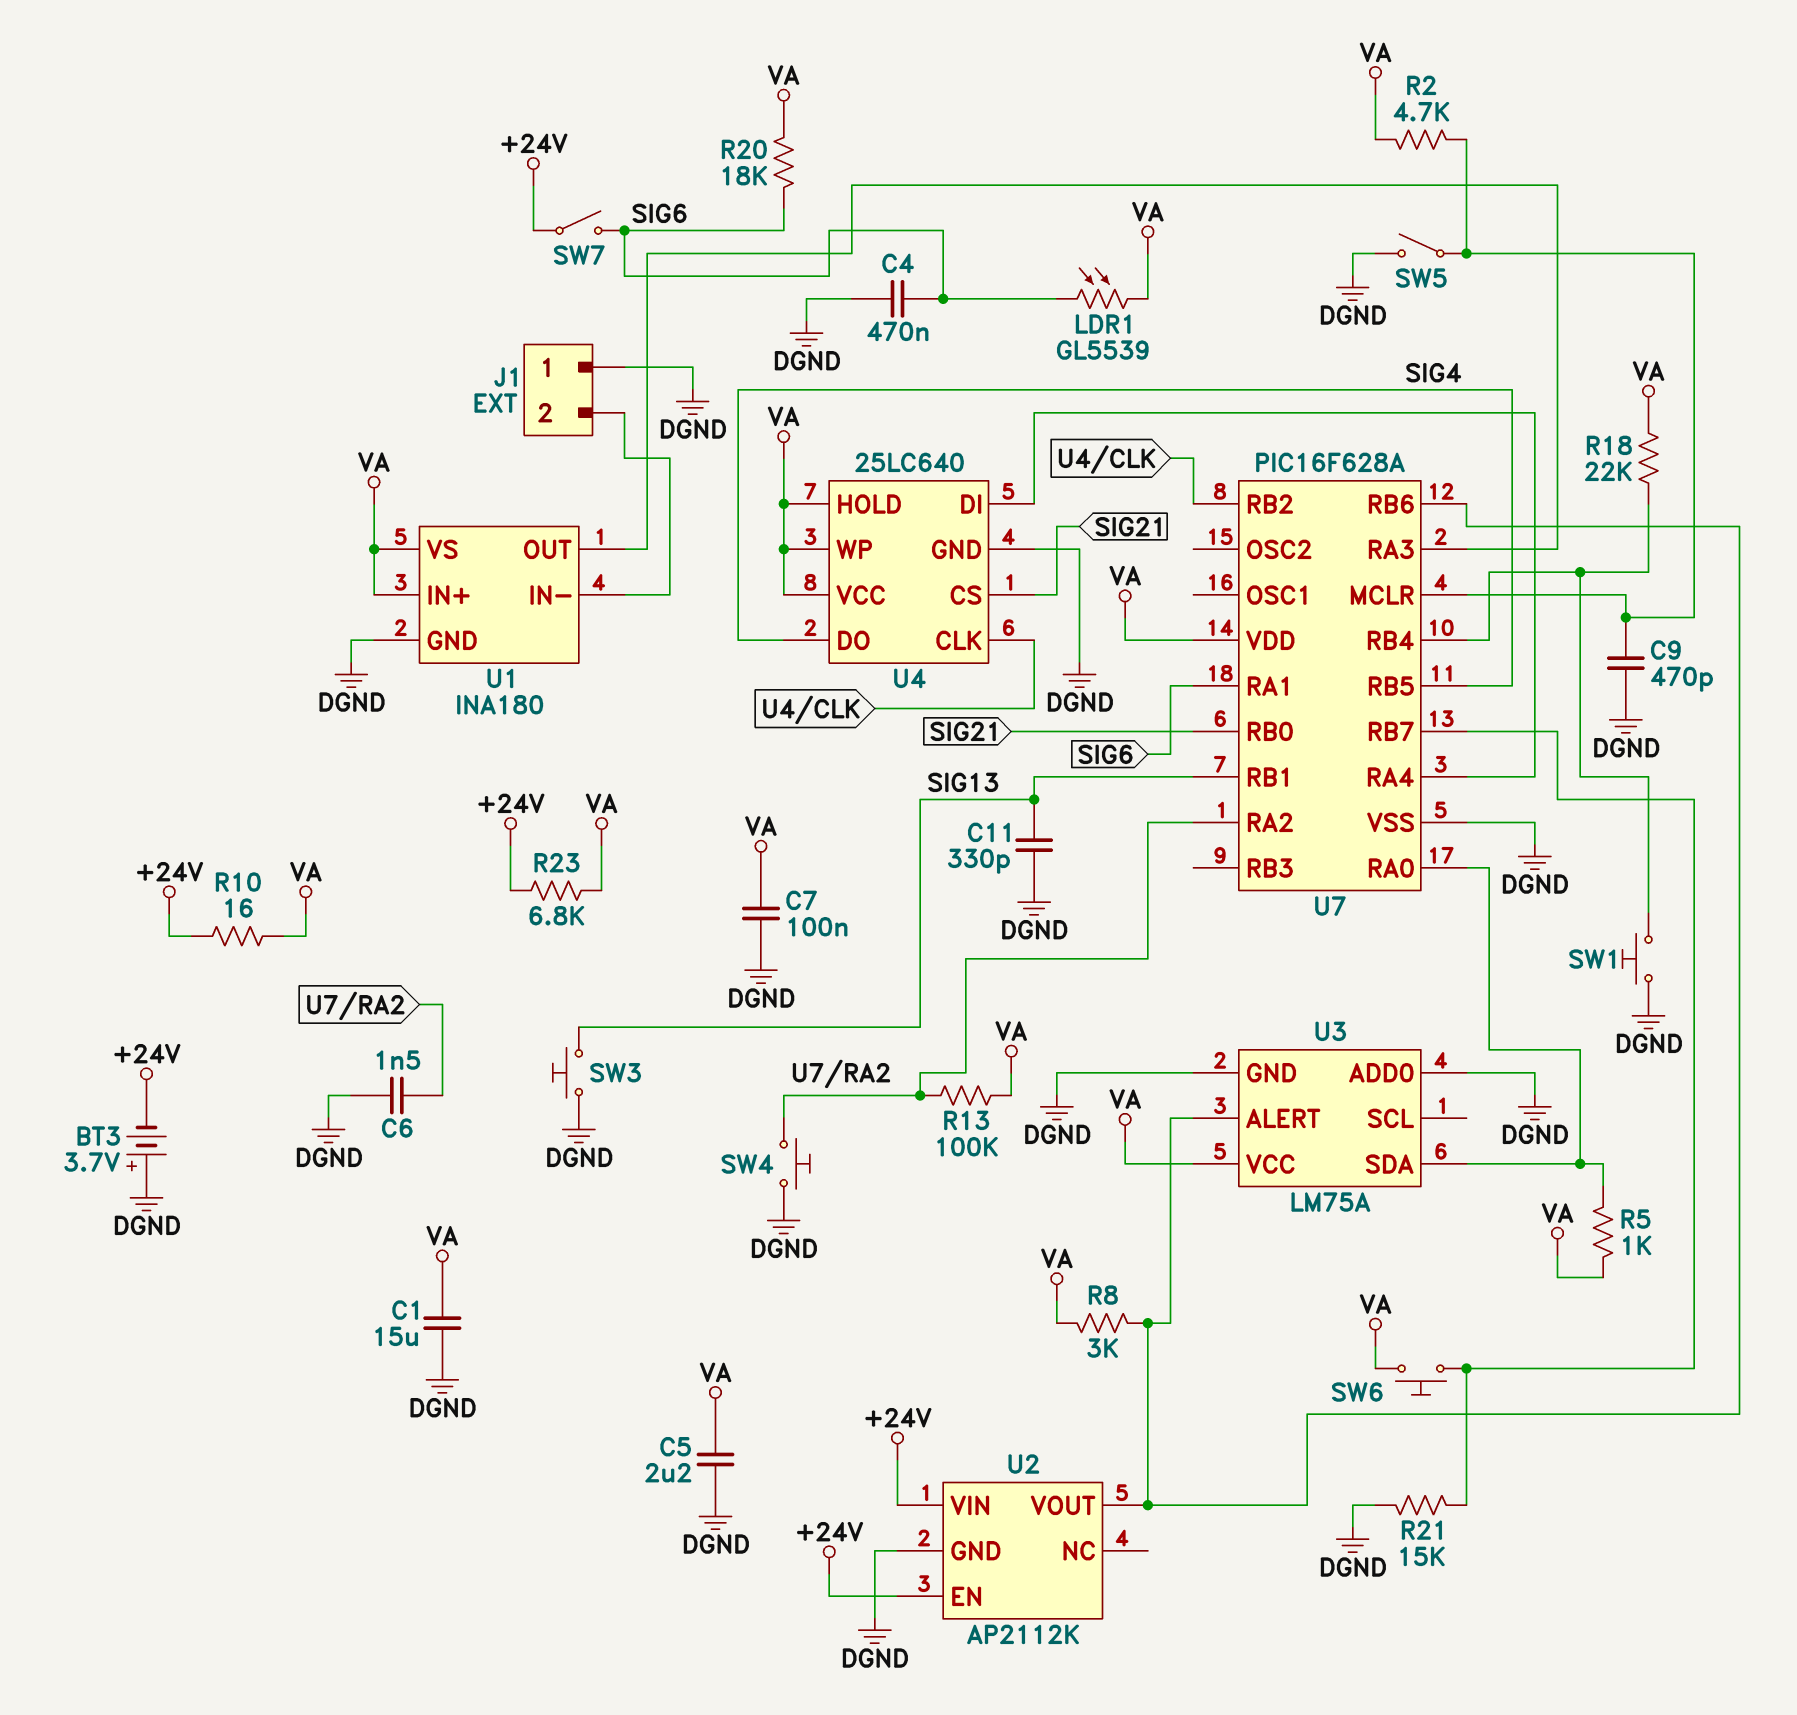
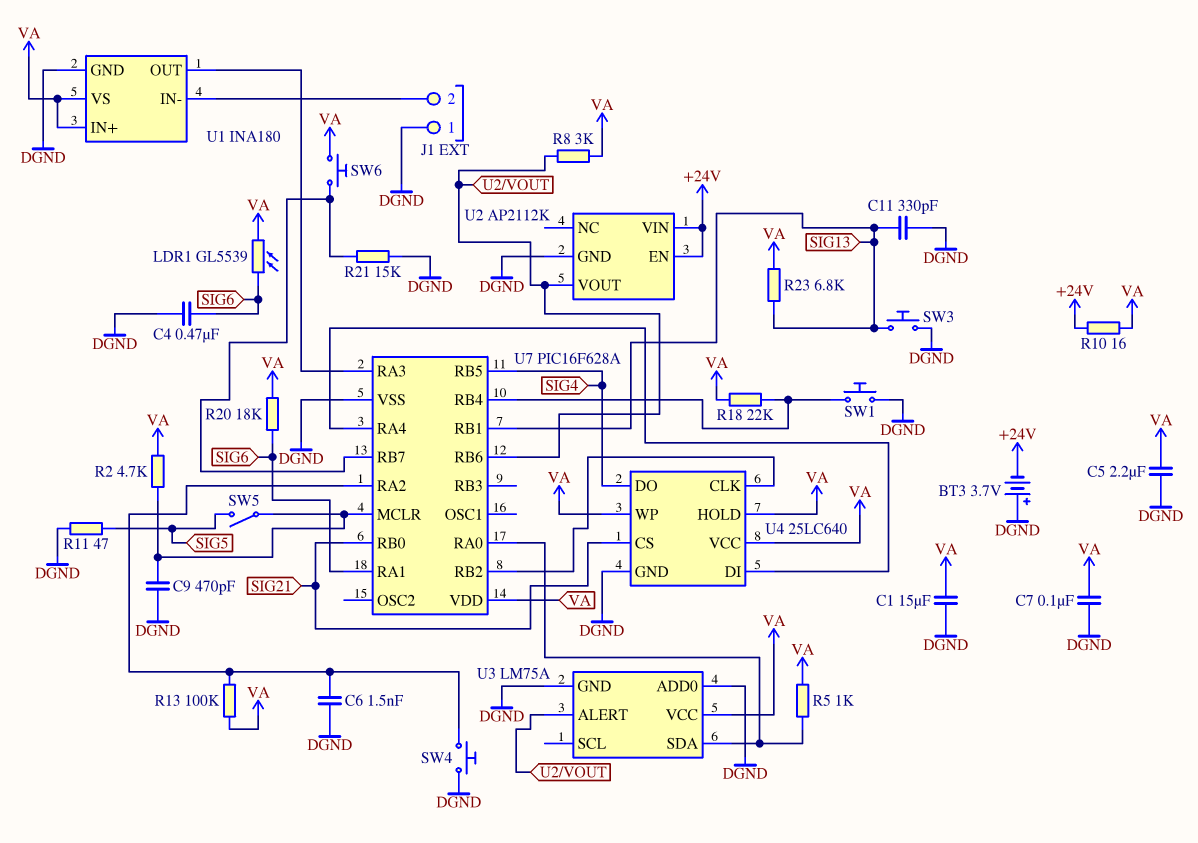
R11: none -> 47 (DGND, SIG5)
R23: 6.8k (+24V, VA) -> 6.8k (SIG13, VA)
SW5: switch (DGND, U7/MCLR) -> switch (SIG5, U7/MCLR)
SW7: switch (+24V, SIG6) -> none

